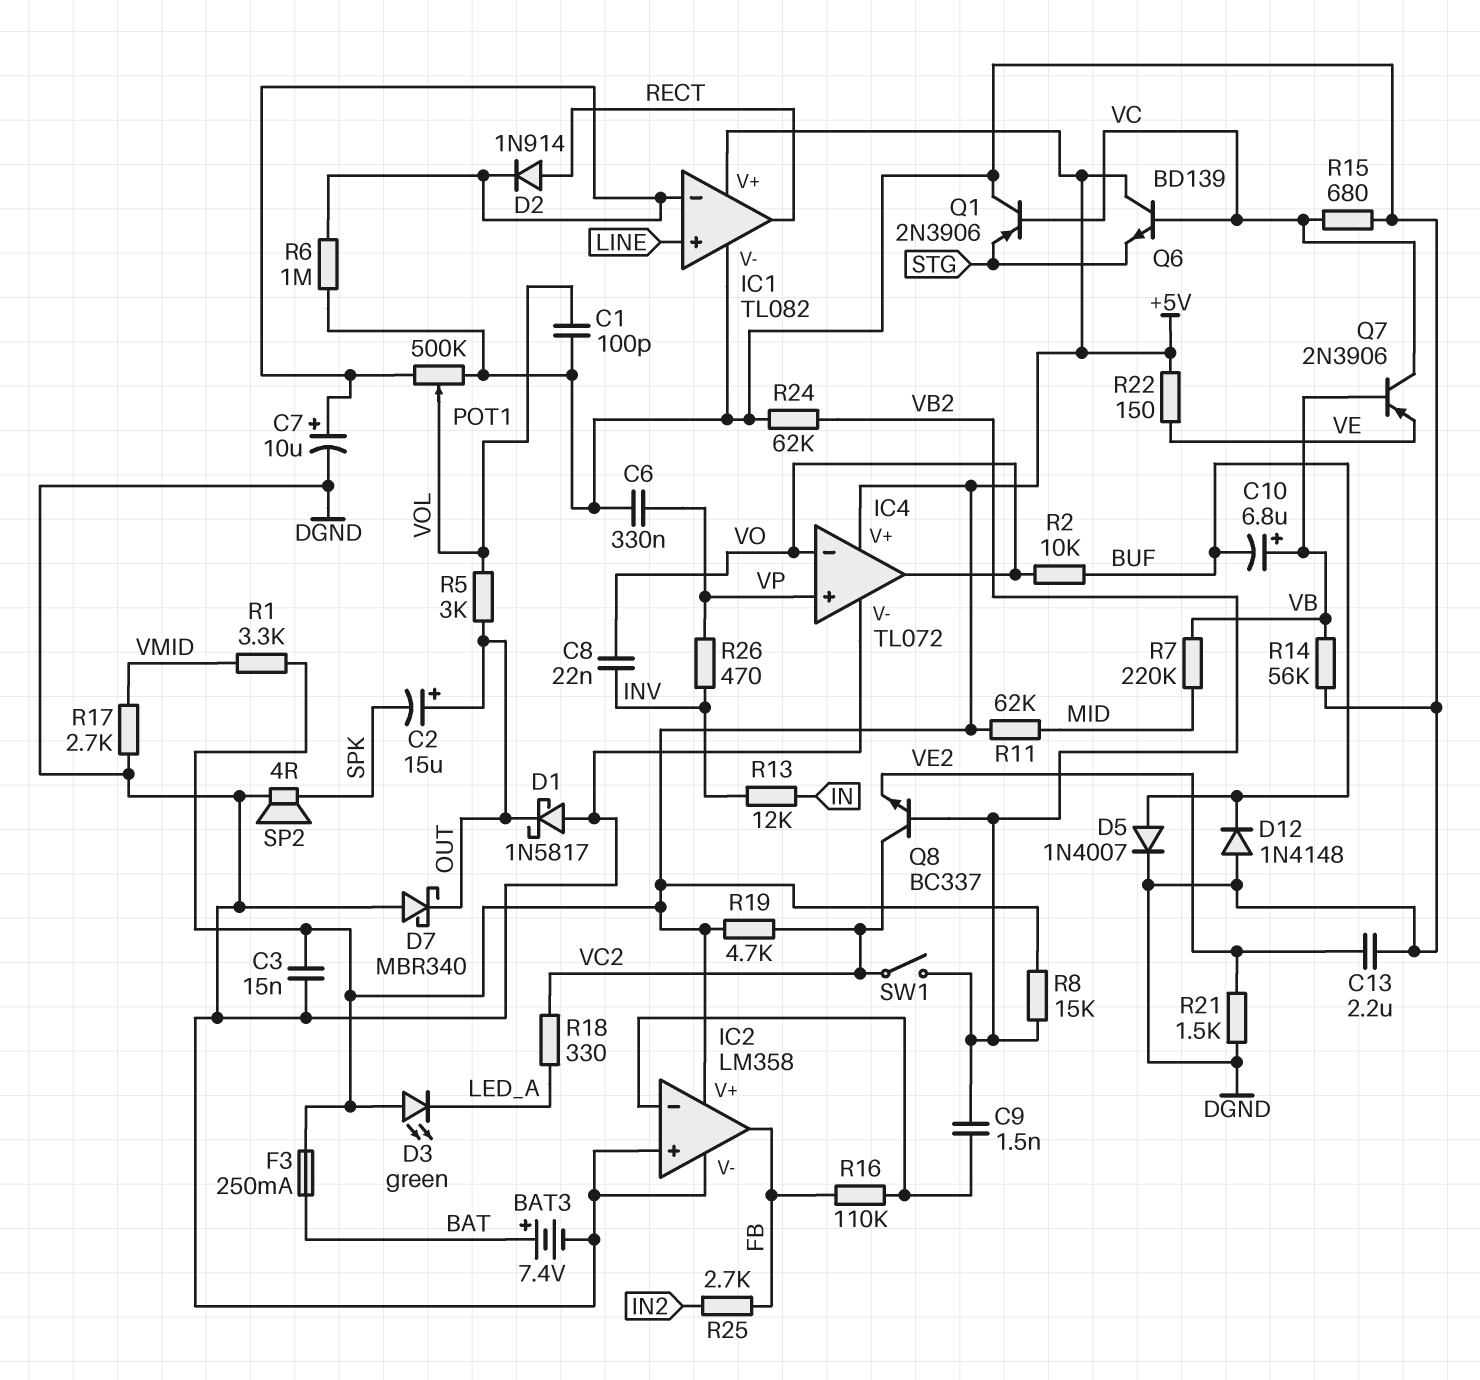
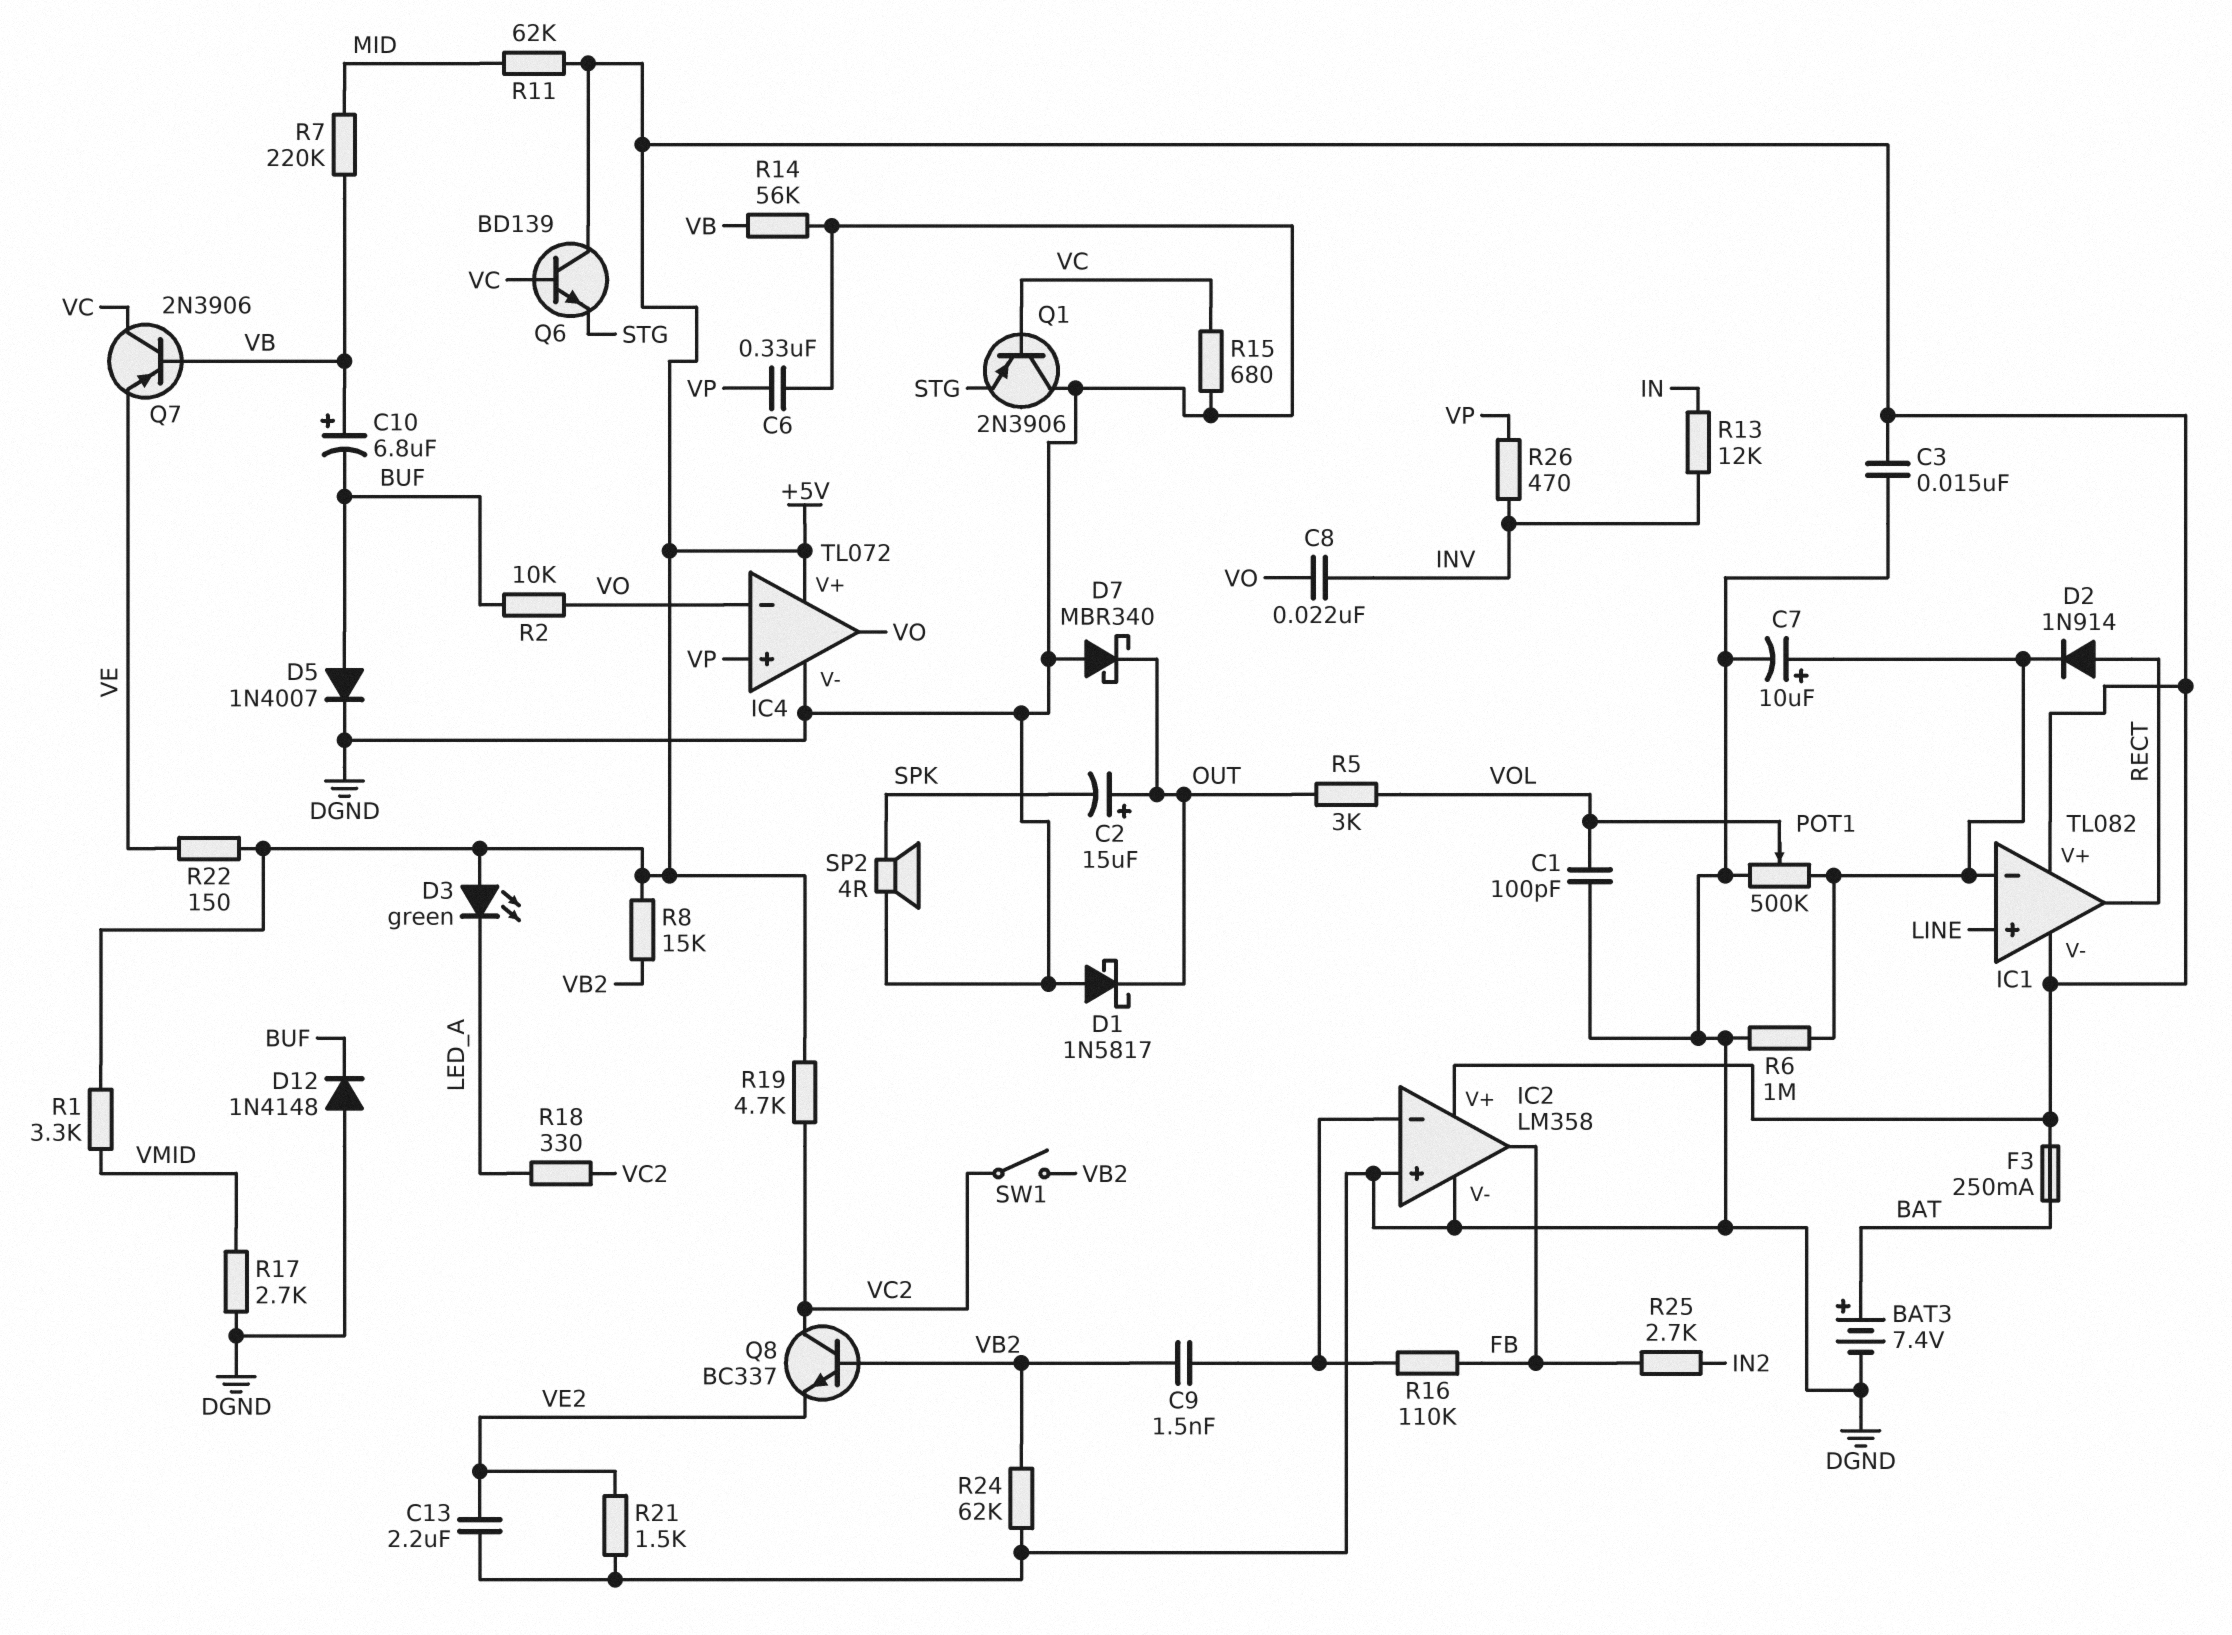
IC1 pin V-: DGND -> +5V

